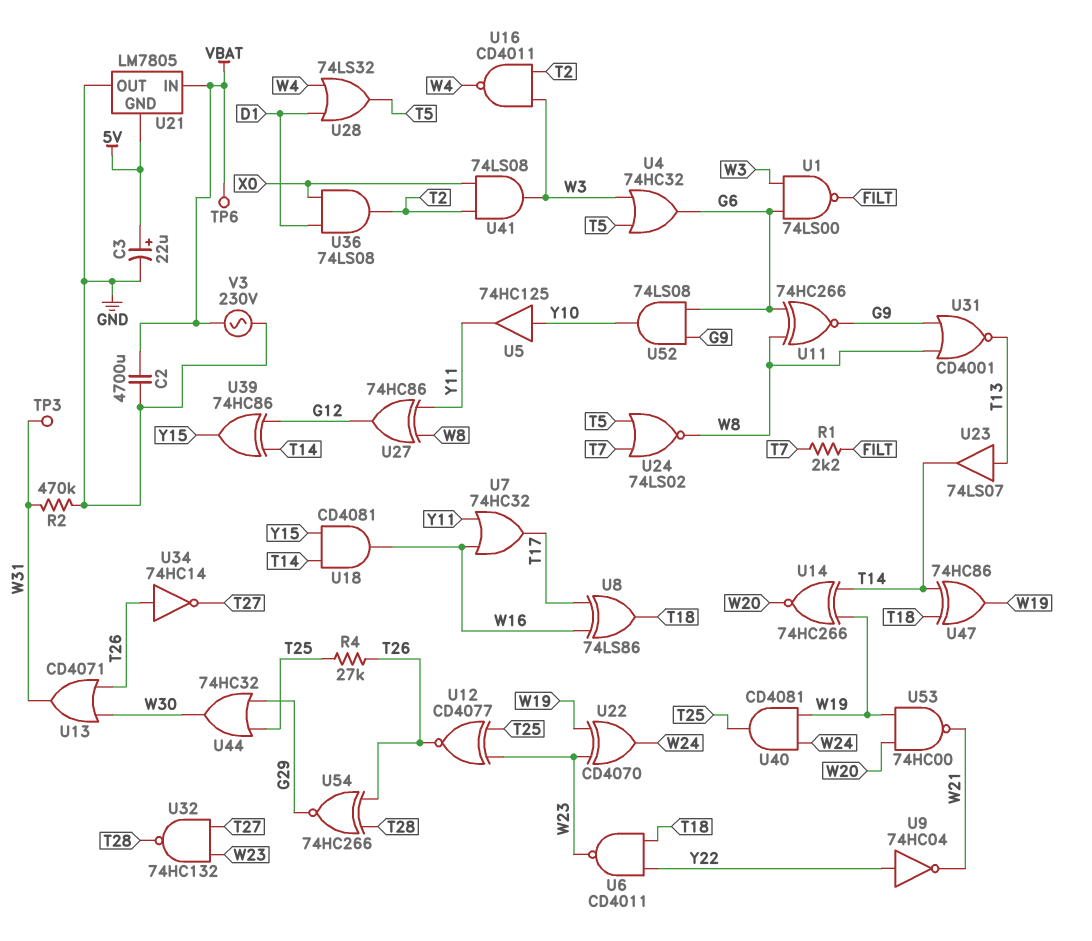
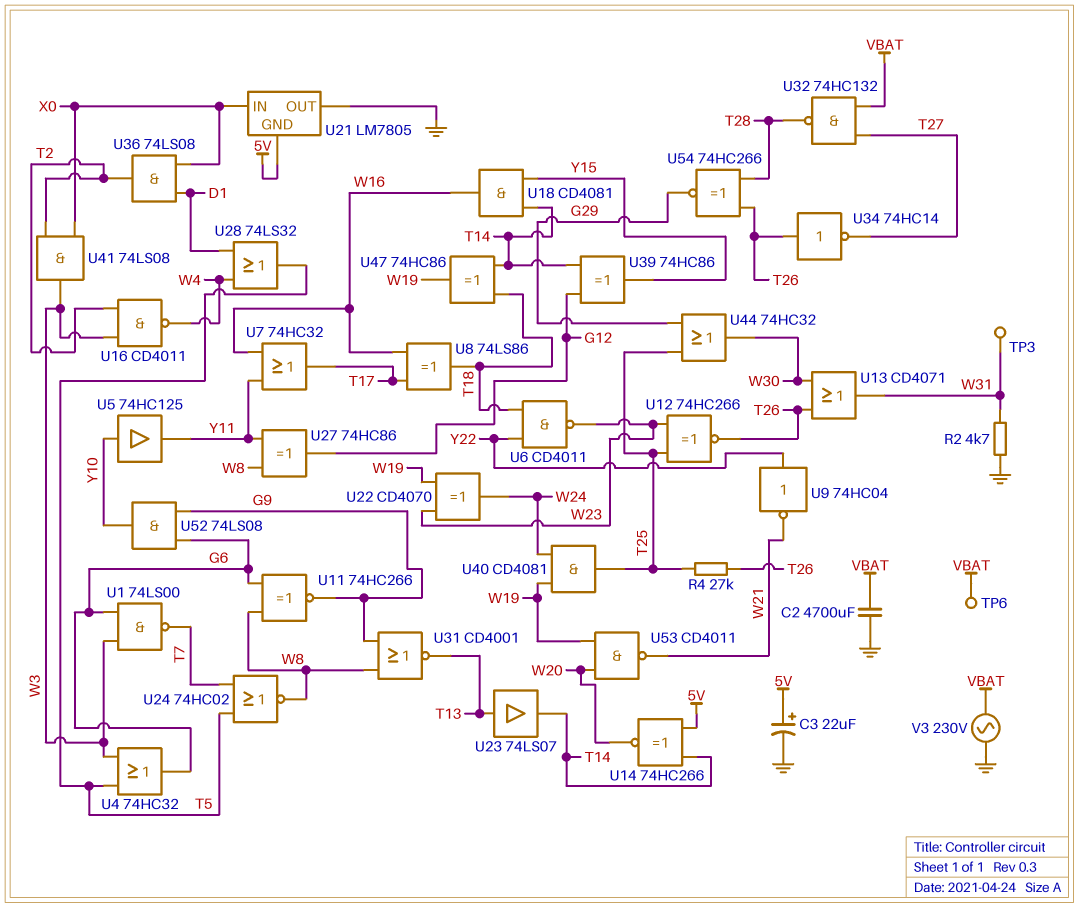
R1: 2.2k (FILT, T7) -> none
R2: 470k (GND, W31) -> 4.7k (GND, W31)
U1: NAND 74LS00 (in G6, in W3, out FILT) -> NAND 74LS00 (in G6, in W3, out T7)
U12: XNOR CD4077 (in T25, in W23, out T26) -> XNOR 74HC266 (in T25, in W23, out T26)
U14: XNOR 74HC266 (in T14, in W19, out W20) -> XNOR 74HC266 (in 5V, in T14, out W20)
U21 pin IN: VBAT -> X0
U24: NOR 74LS02 (in T5, in T7, out W8) -> NOR 74HC02 (in T5, in T7, out W8)
U32: NAND 74HC132 (in T27, in W23, out T28) -> NAND 74HC132 (in T27, in VBAT, out T28)
U53: NAND 74HC00 (in W19, in W20, out W21) -> NAND CD4011 (in W19, in W20, out W21)

